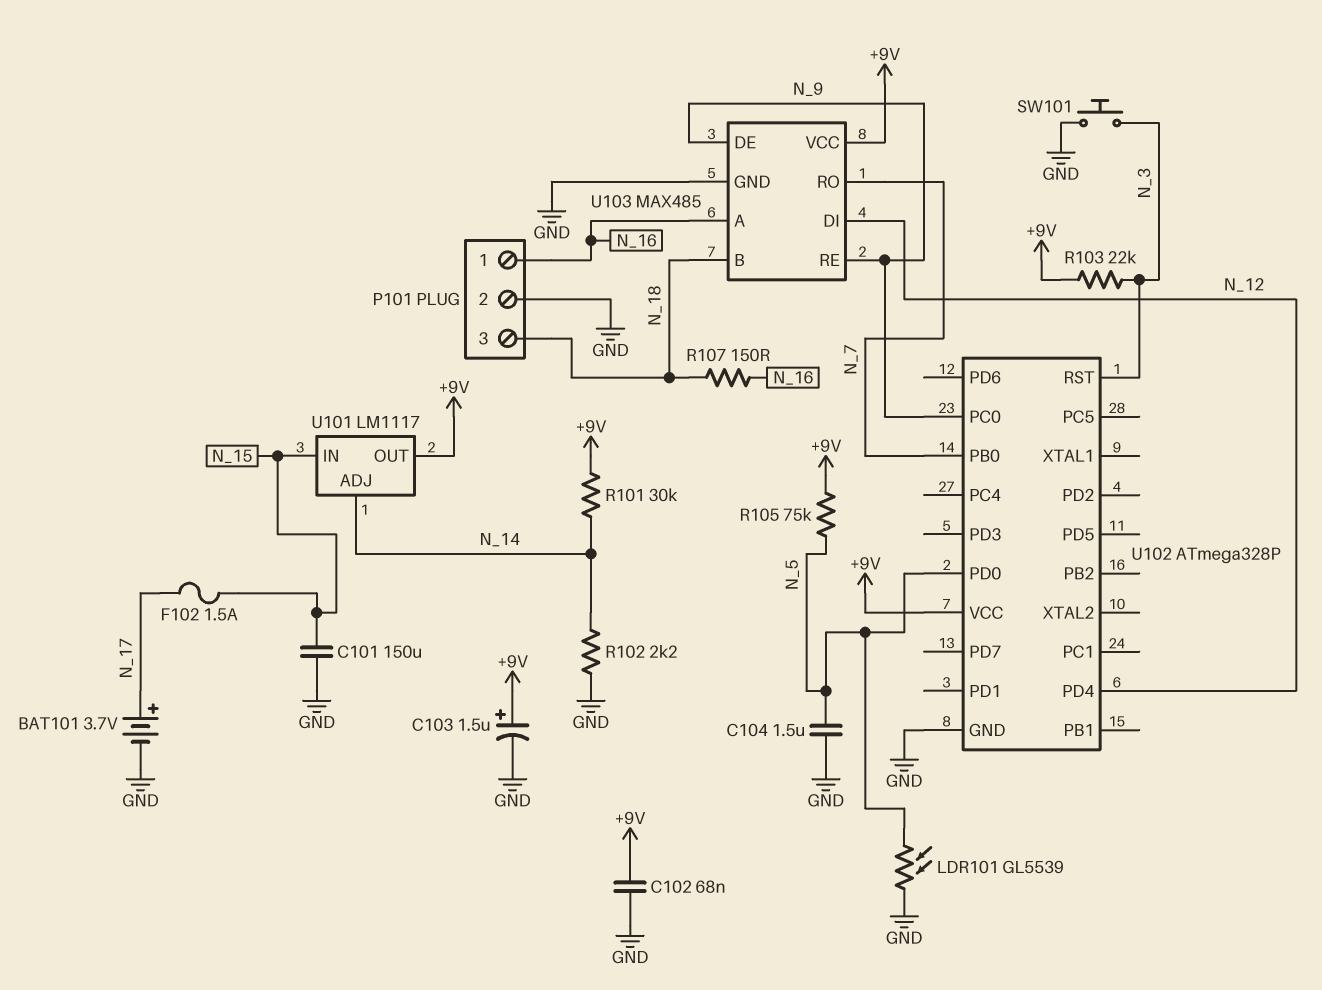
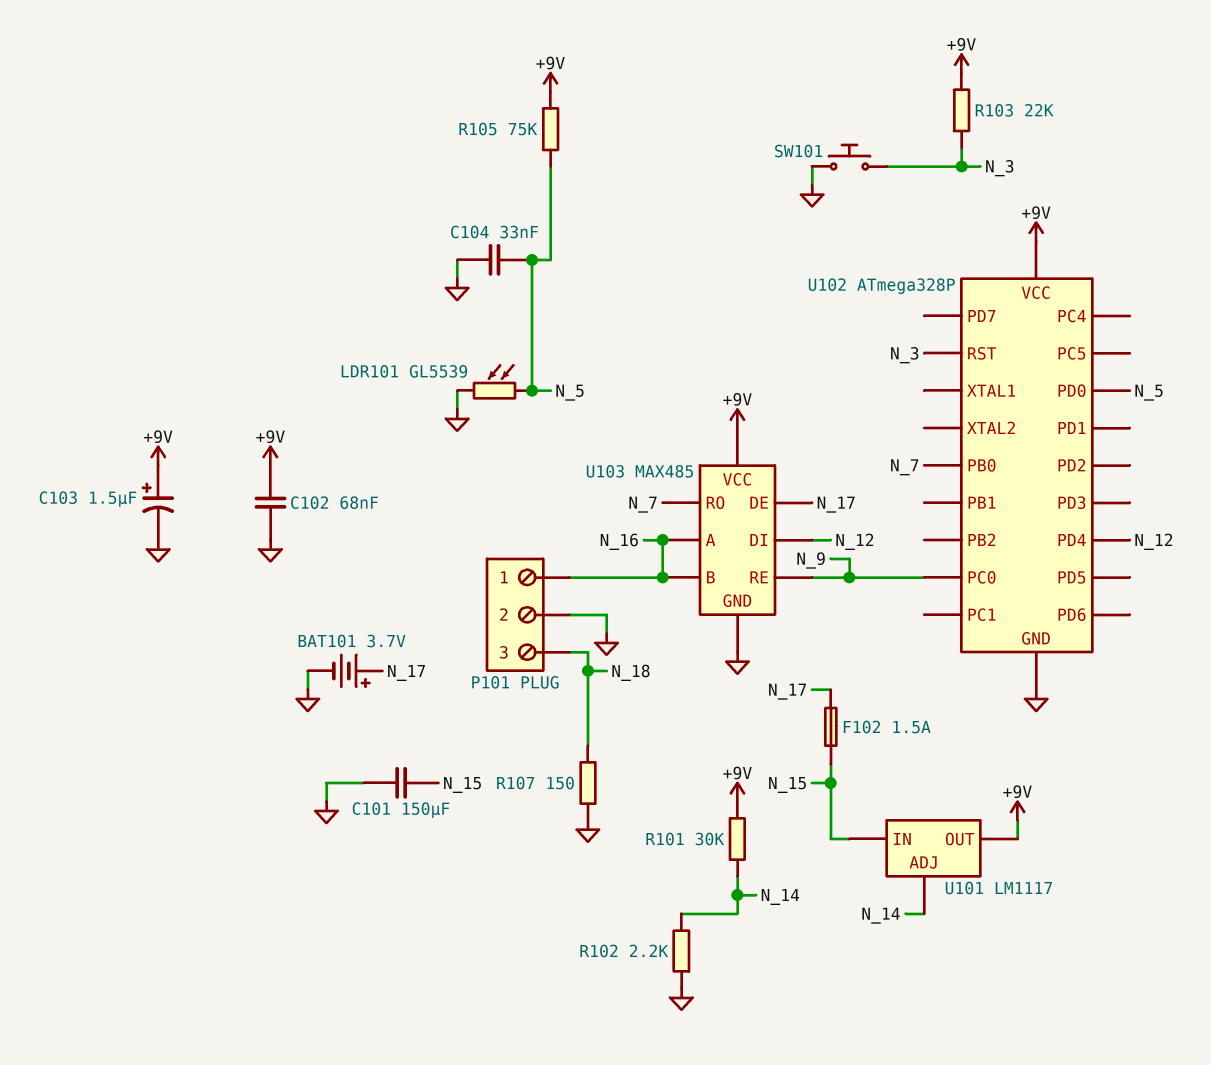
C104: 1.5uF (GND, N_5) -> 33nF (GND, N_5)
R107: 150 (N_16, N_18) -> 150 (GND, N_18)
U103 pin B: N_18 -> N_16
U103 pin DE: N_9 -> N_17

